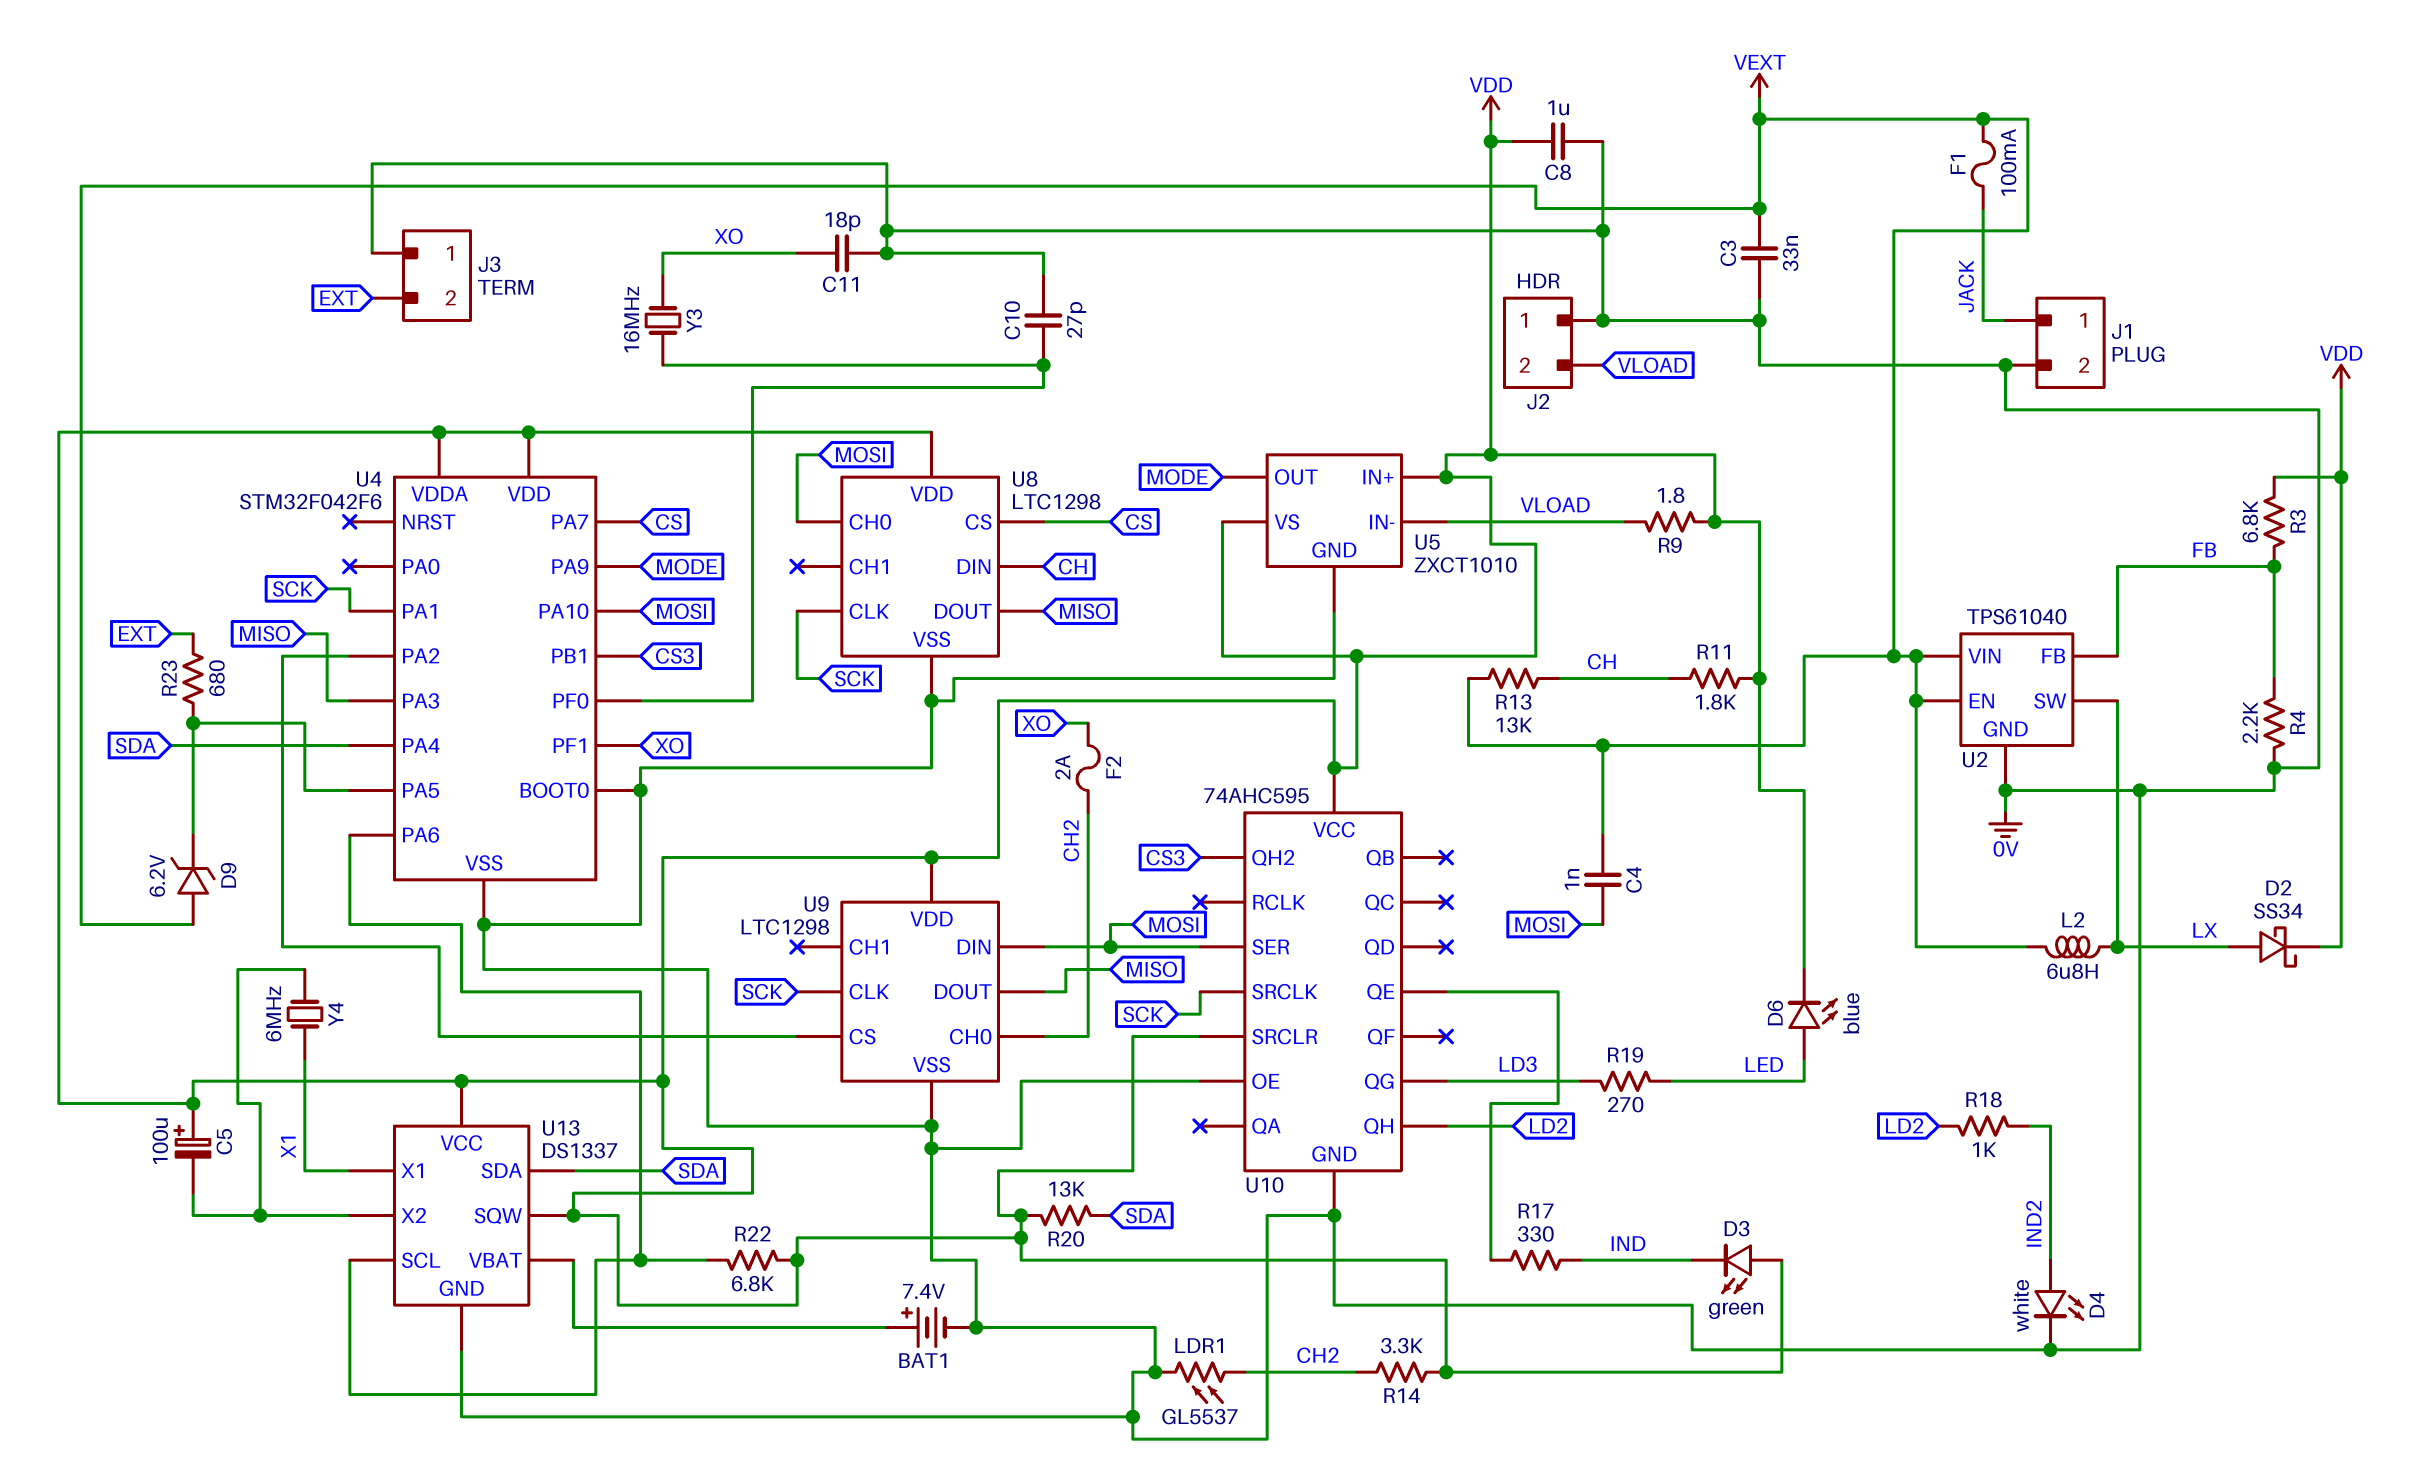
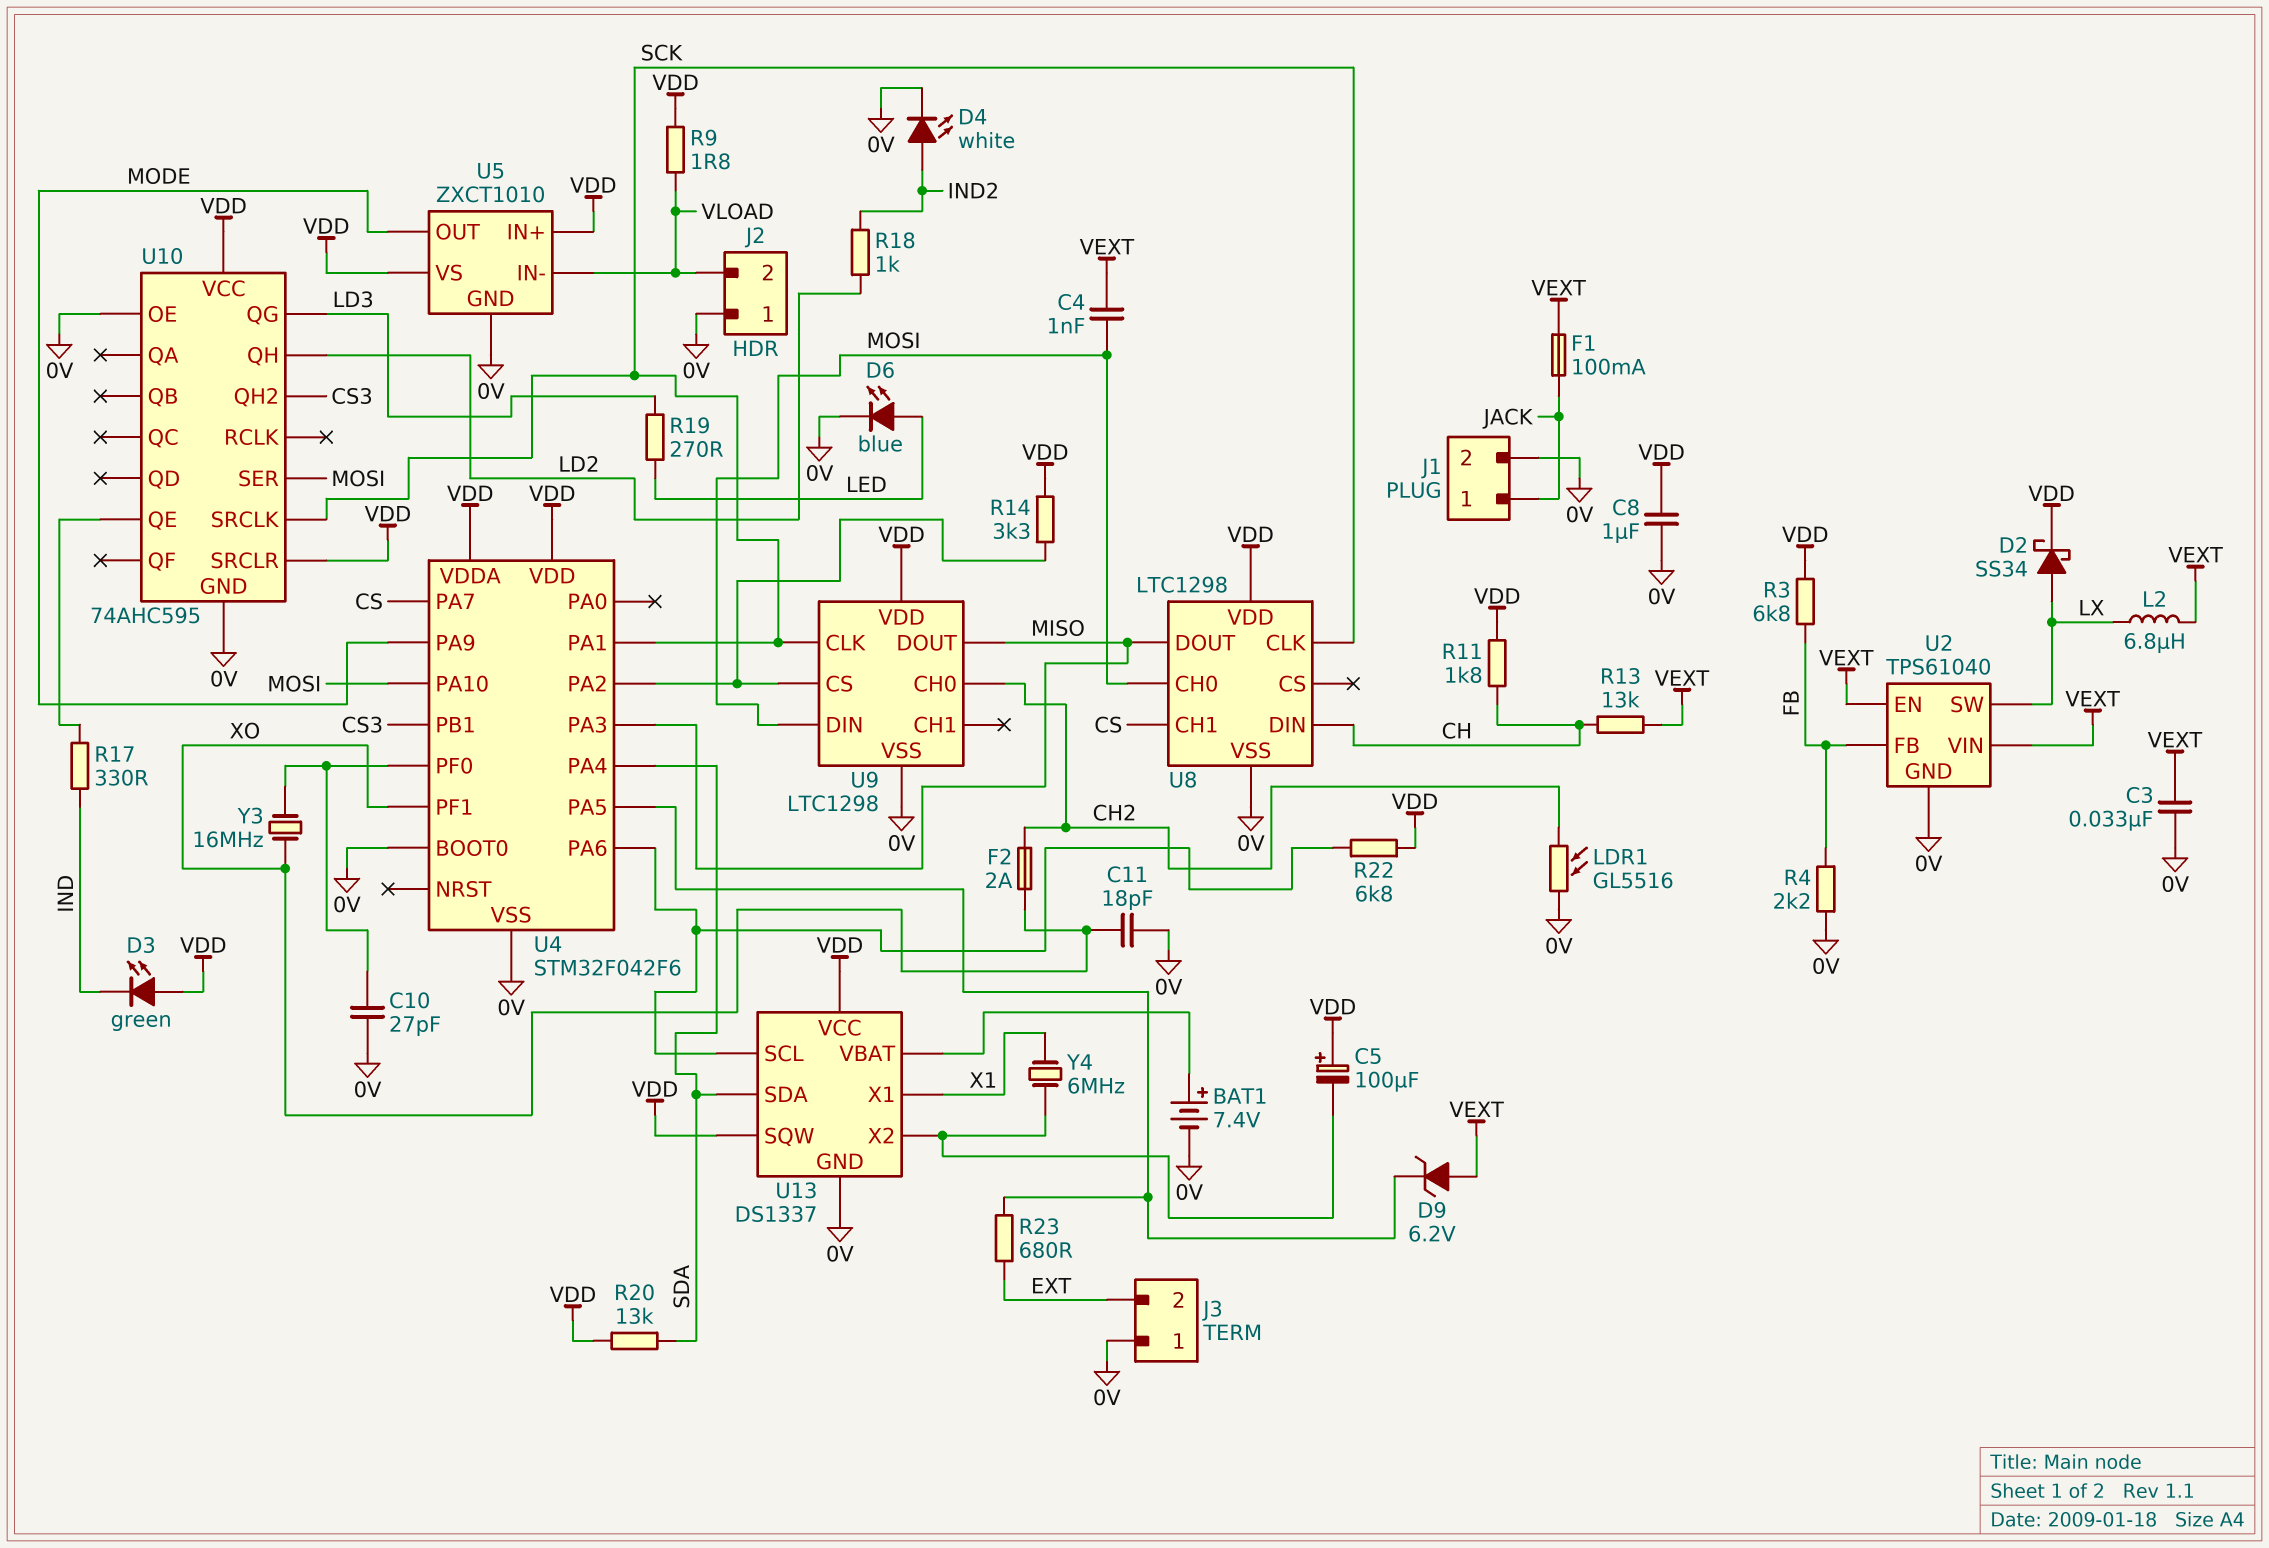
D6: LED blue (A LED, K VDD) -> LED blue (A LED, K 0V)
LDR1: GL5537 (0V, CH2) -> GL5516 (0V, CH2)
R14: 3.3k (CH2, VDD) -> 3.3k (U4/PA2, VDD)
U8 pin CH1: none -> CS
U8 pin CS: CS -> none

